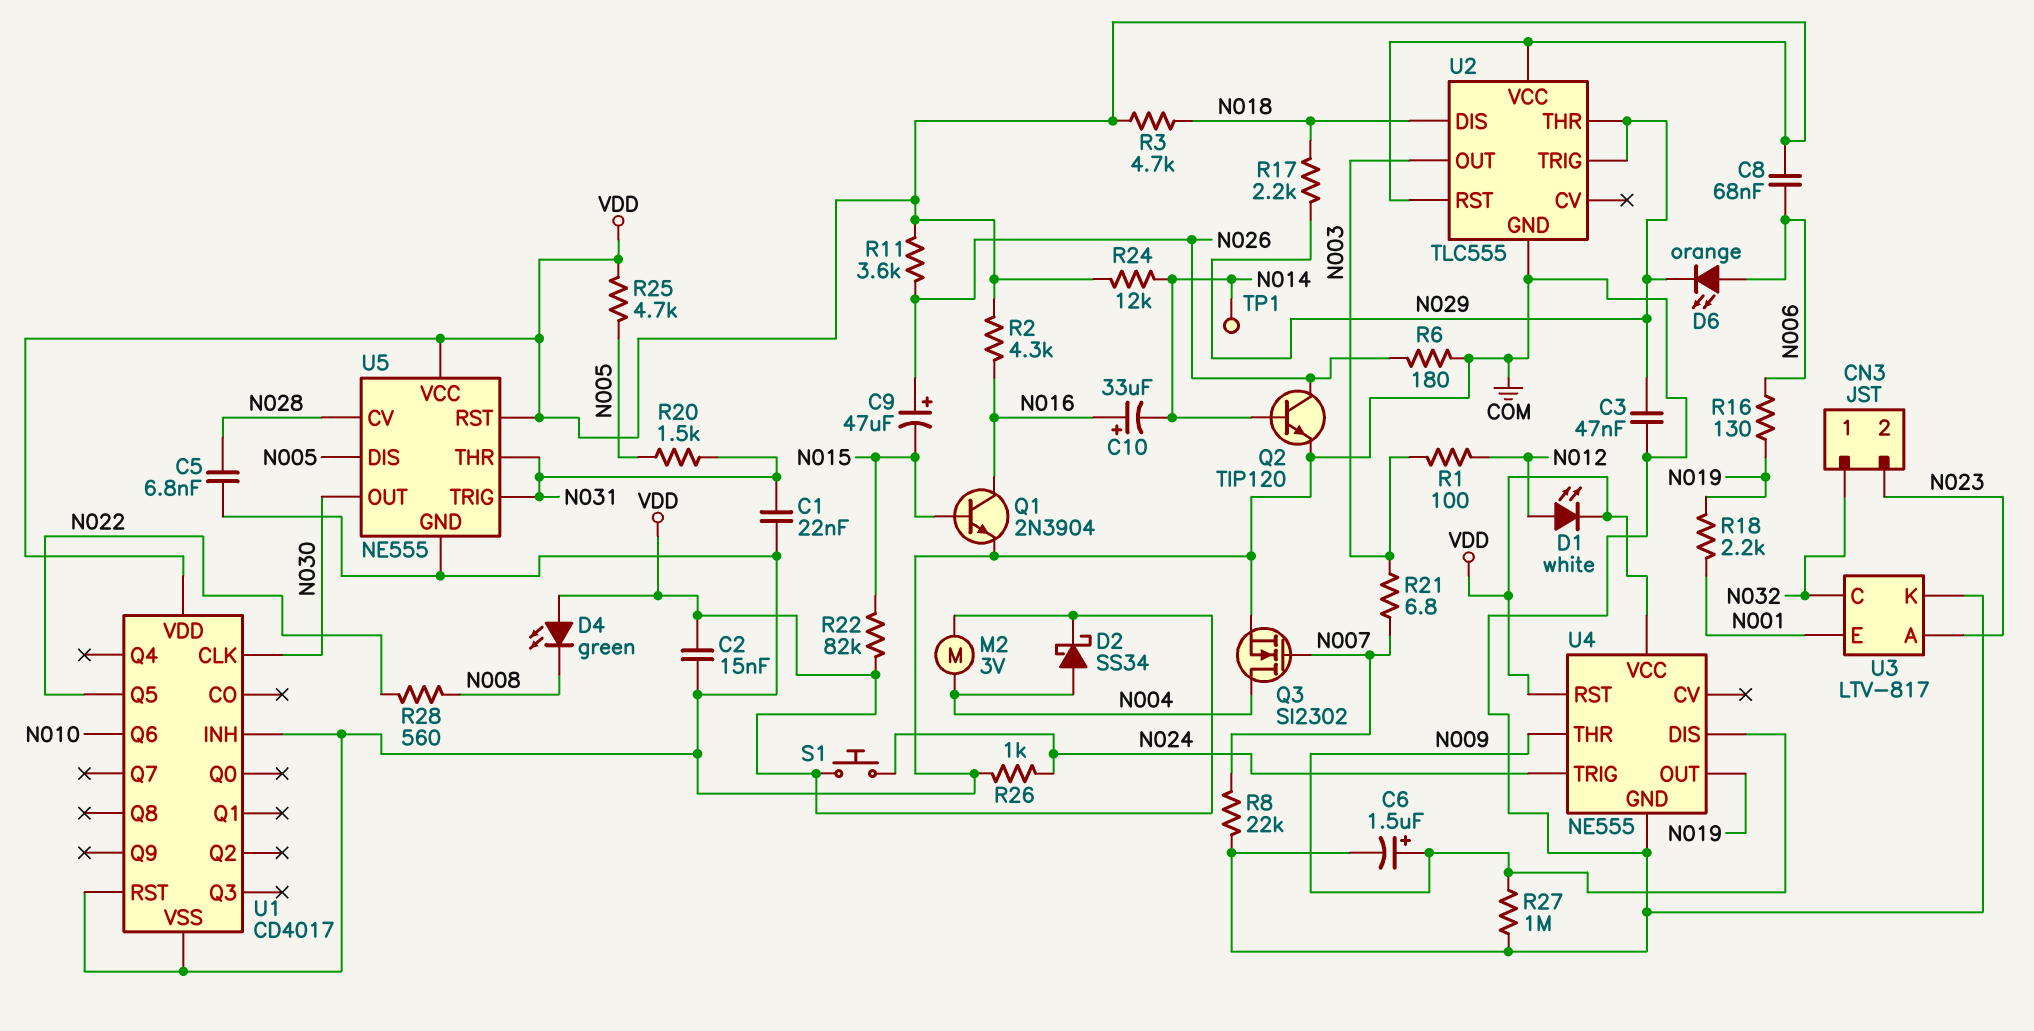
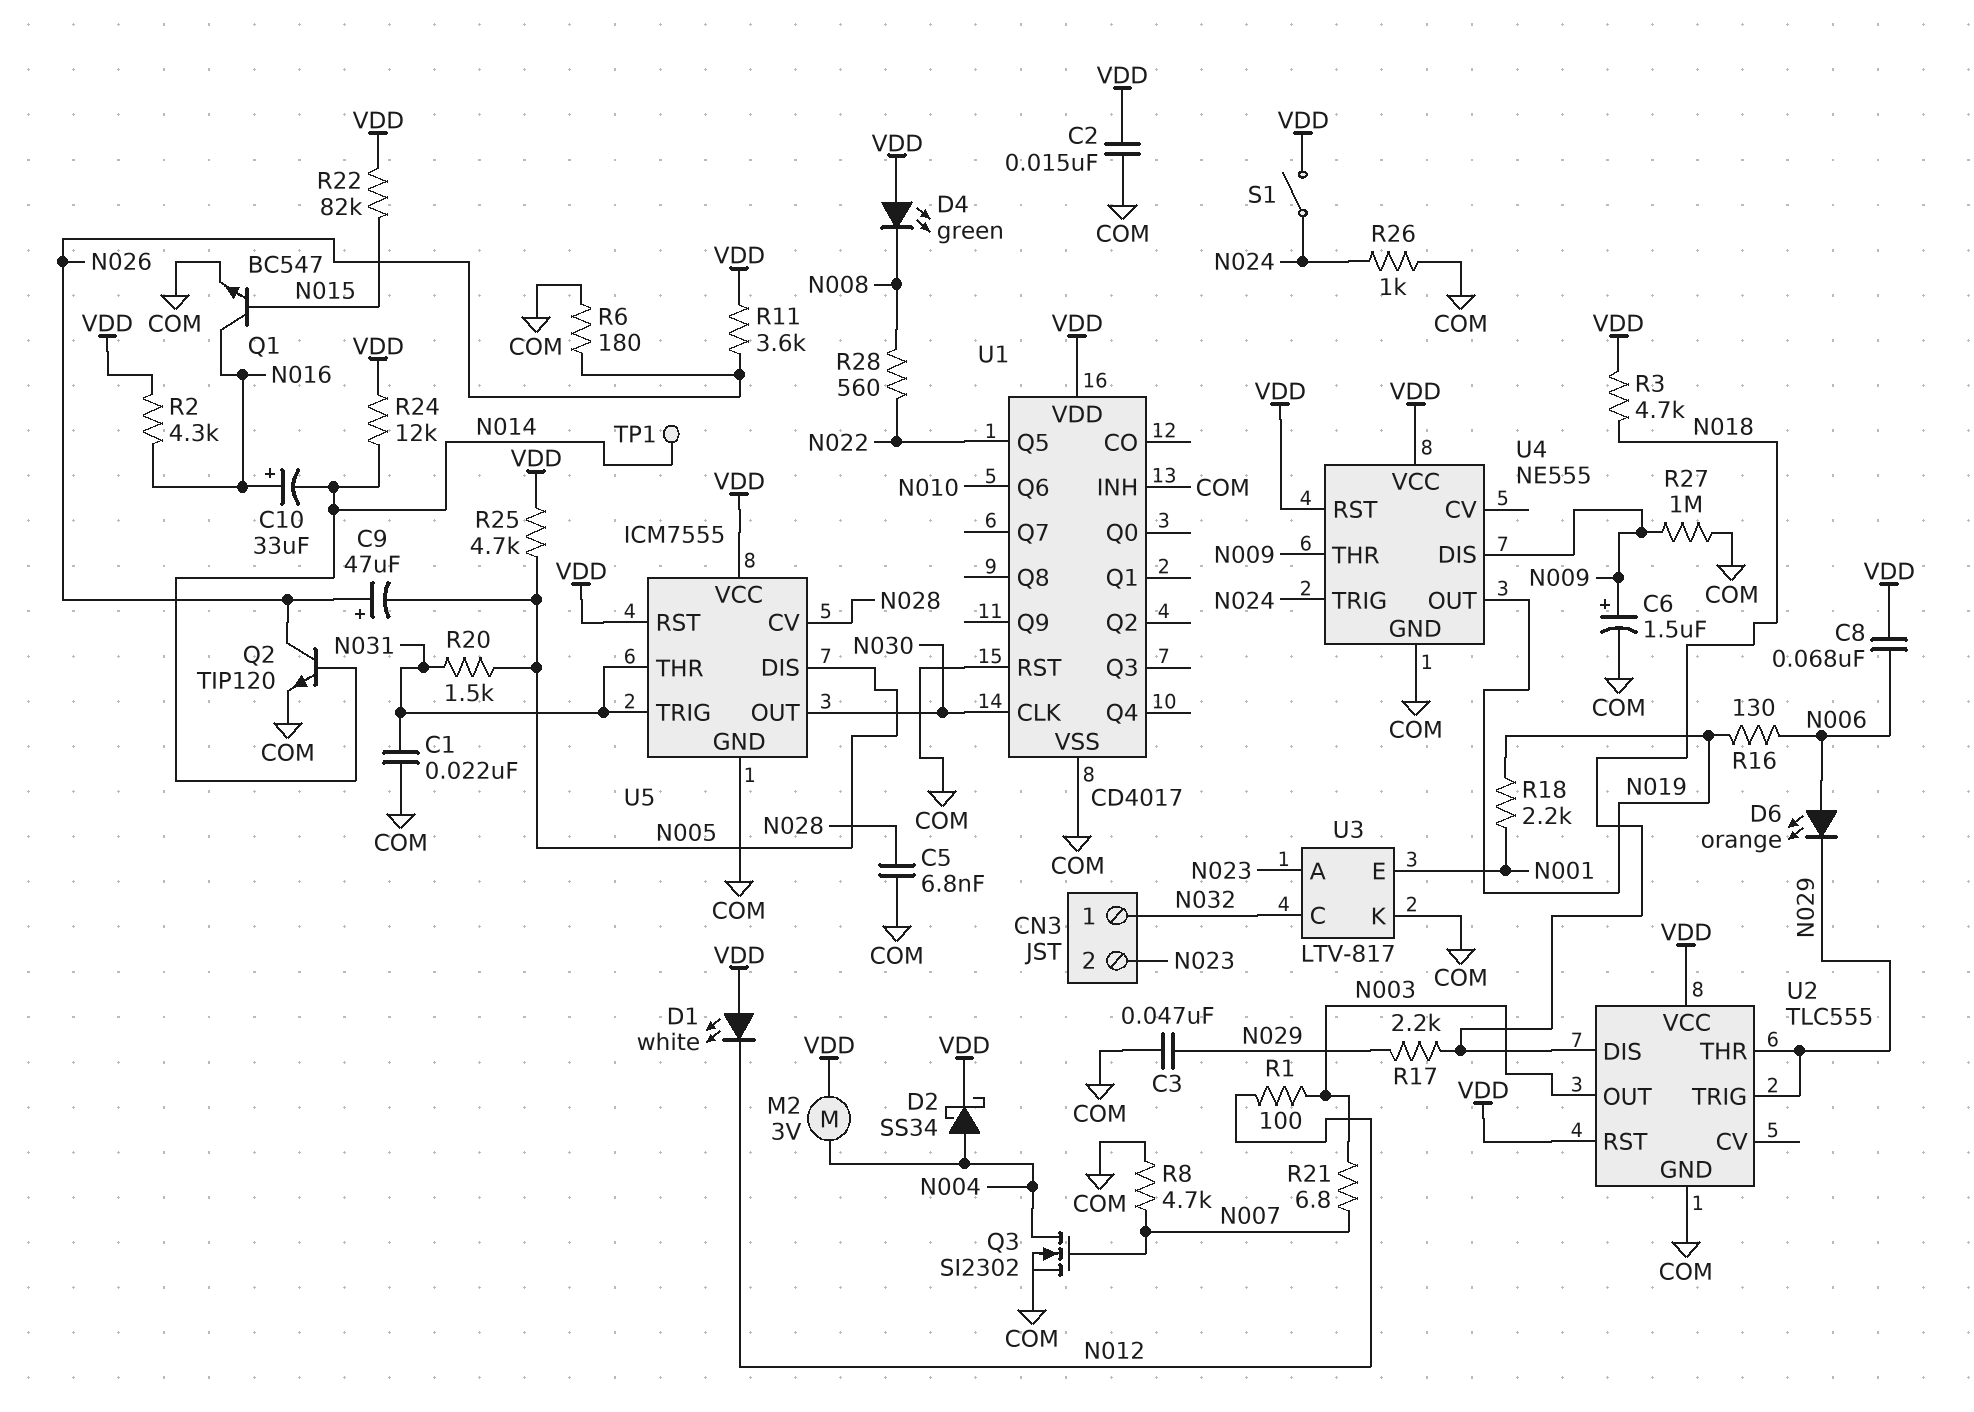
C9: 47uF (plus N026, minus N015) -> 47uF (plus N026, minus N005)
D1: LED white (A N012, K VDD) -> LED white (A VDD, K N012)
Q1: NPN 2N3904 (B N015, C N016, E COM) -> NPN BC547 (B N015, C N016, E COM)
R8: 22k (COM, N007) -> 4.7k (COM, N007)
S1: button (N024, VDD) -> switch (N024, VDD)
U5: NE555 -> ICM7555

